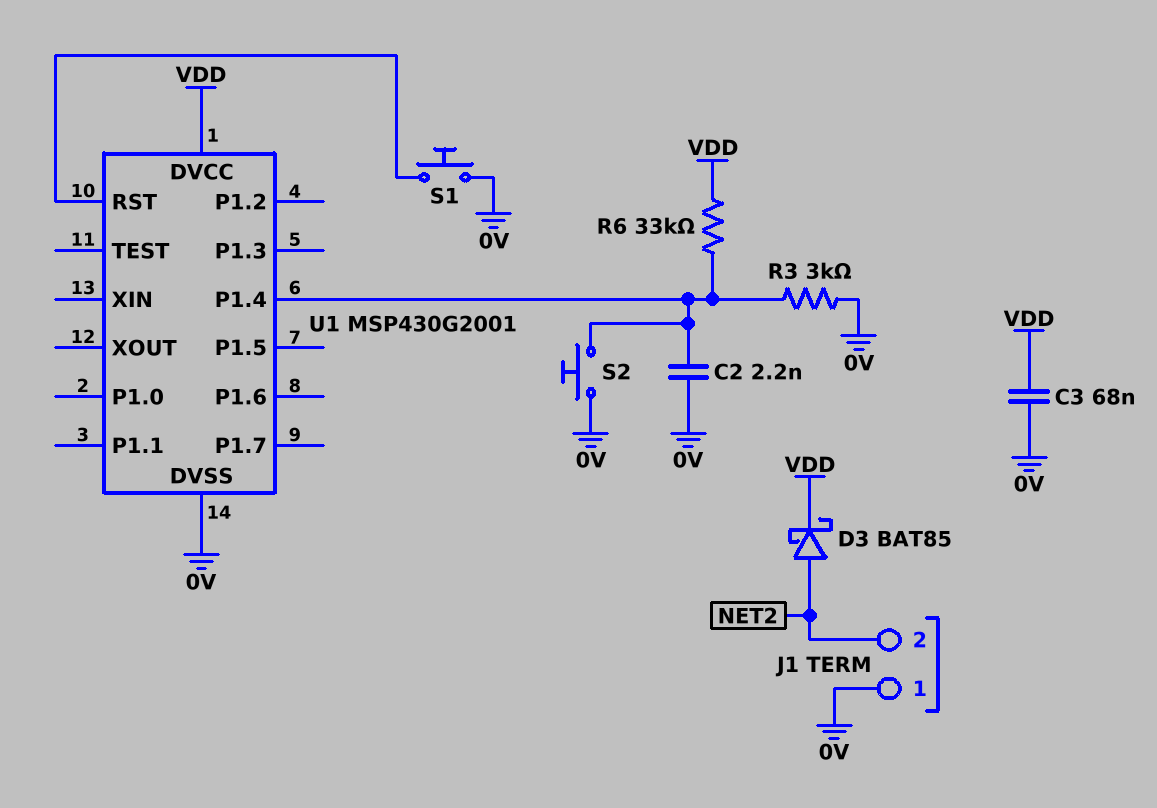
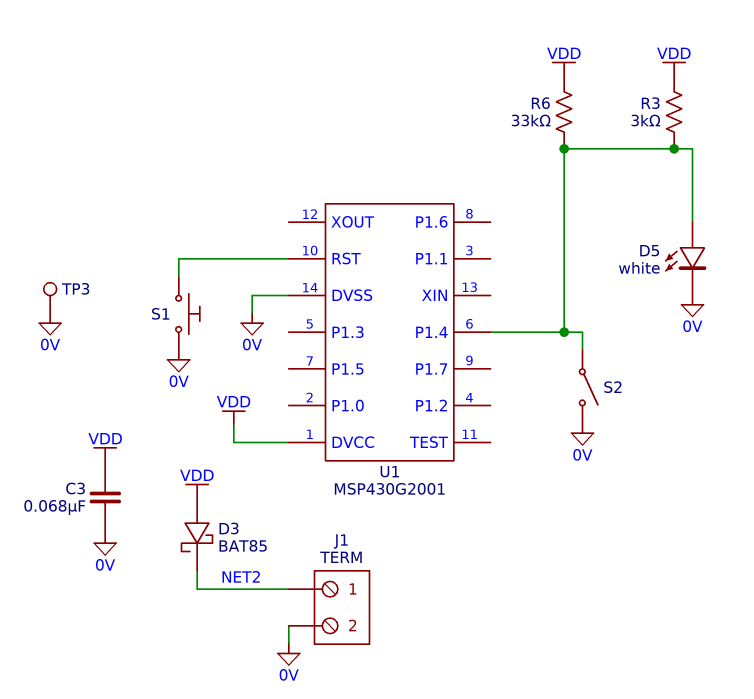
C2: 2.2nF (0V, U1/P1.4) -> none
D3: schottky BAT85 (A NET2, K VDD) -> schottky BAT85 (A VDD, K NET2)
D5: none -> LED white (A U1/P1.4, K 0V)
J1 pin 1: 0V -> NET2
J1 pin 2: NET2 -> 0V
R3: 3k (0V, U1/P1.4) -> 3k (U1/P1.4, VDD)
S2: button (0V, U1/P1.4) -> switch (0V, U1/P1.4)
TP3: none -> test point (0V)

